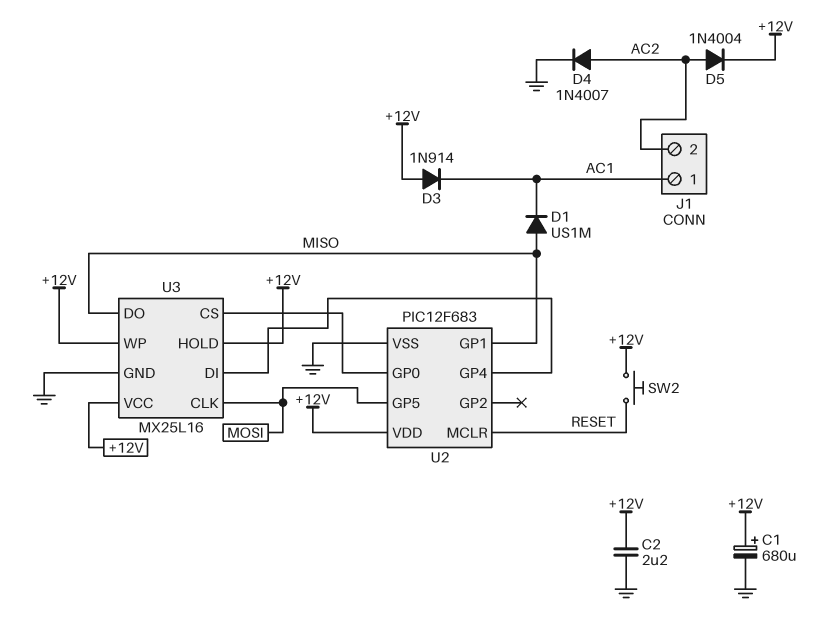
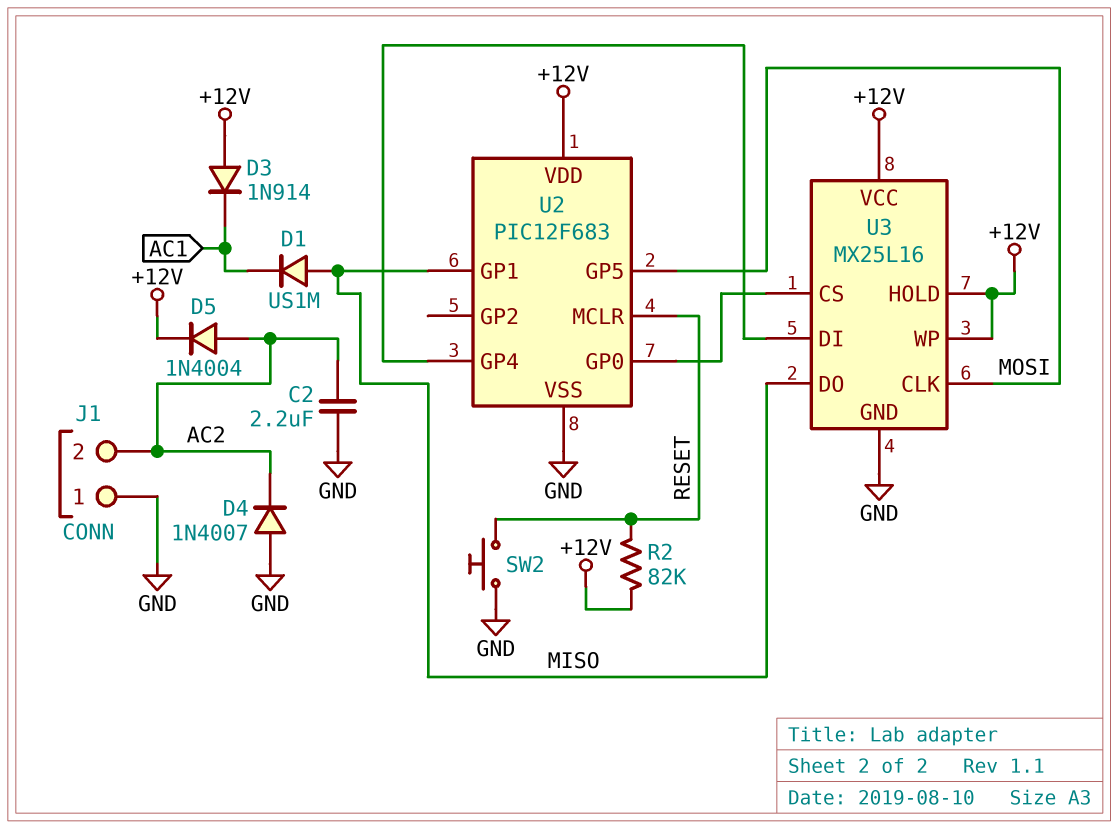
C1: 680uF (plus +12V, minus GND) -> none
C2: 2.2uF (+12V, GND) -> 2.2uF (AC2, GND)
D4: diode 1N4007 (A AC2, K GND) -> diode 1N4007 (A GND, K AC2)
J1 pin 1: AC1 -> GND
R2: none -> 82k (+12V, RESET)
SW2: button (+12V, RESET) -> button (GND, RESET)

